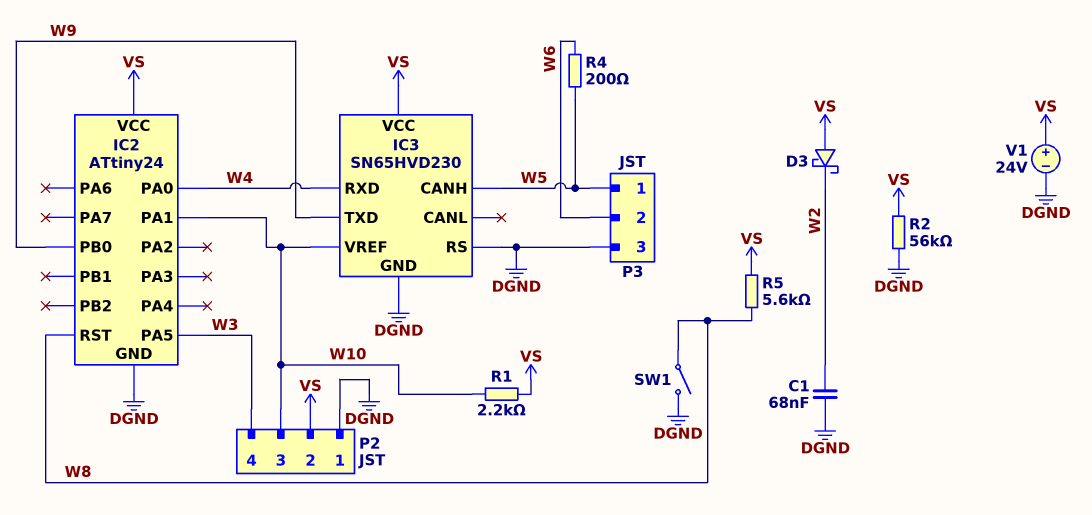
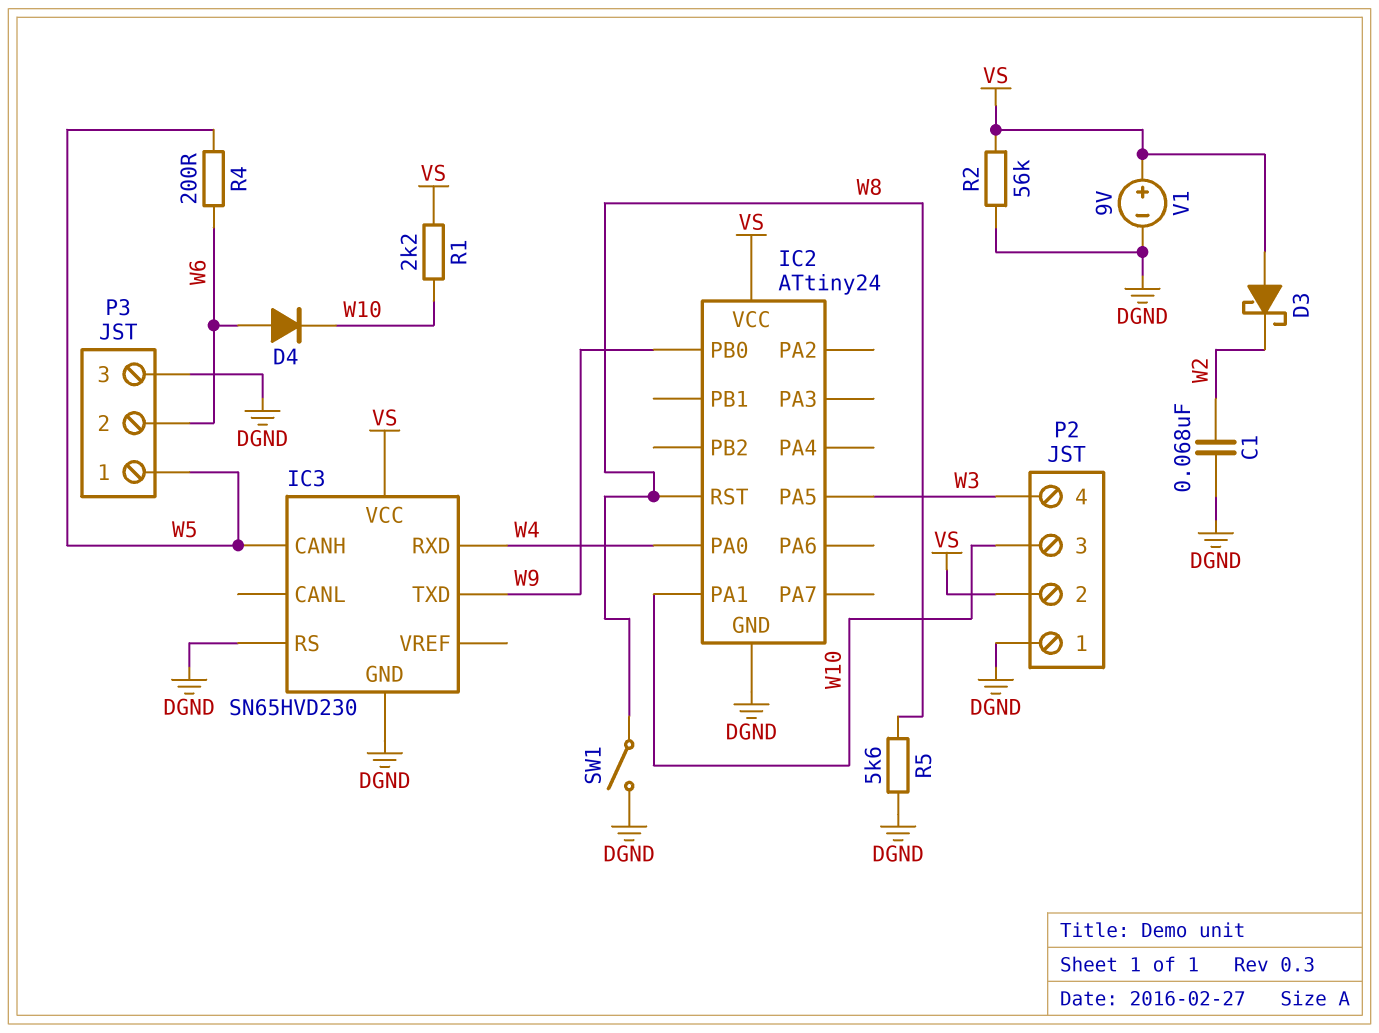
D4: none -> diode (A W6, K W10)
IC3 pin VREF: W10 -> none
R5: 5.6k (VS, W8) -> 5.6k (DGND, W8)
V1: 24V (plus VS, minus DGND) -> 9V (plus VS, minus DGND)

